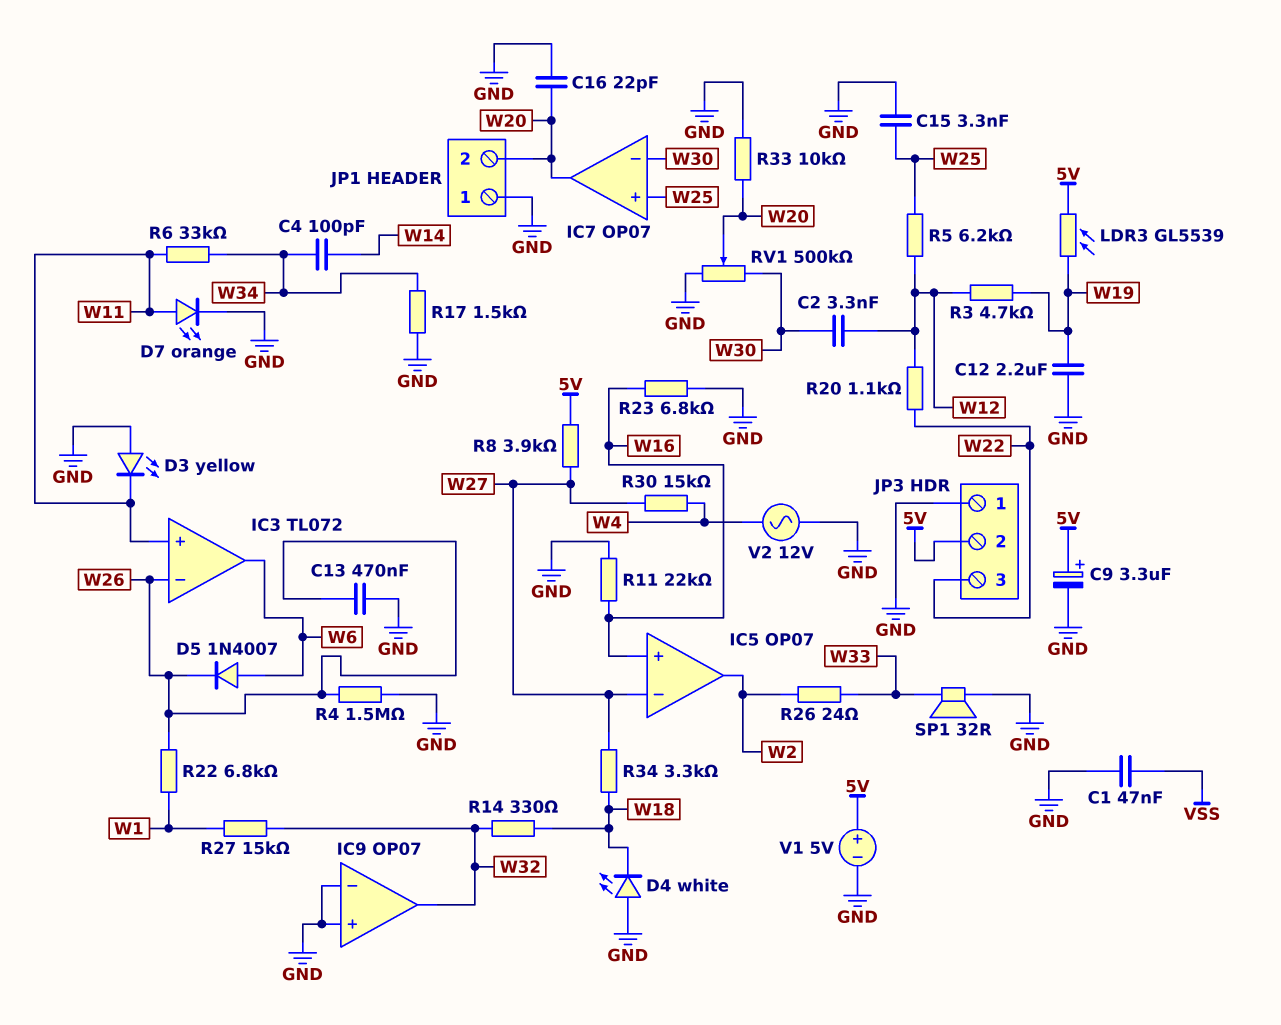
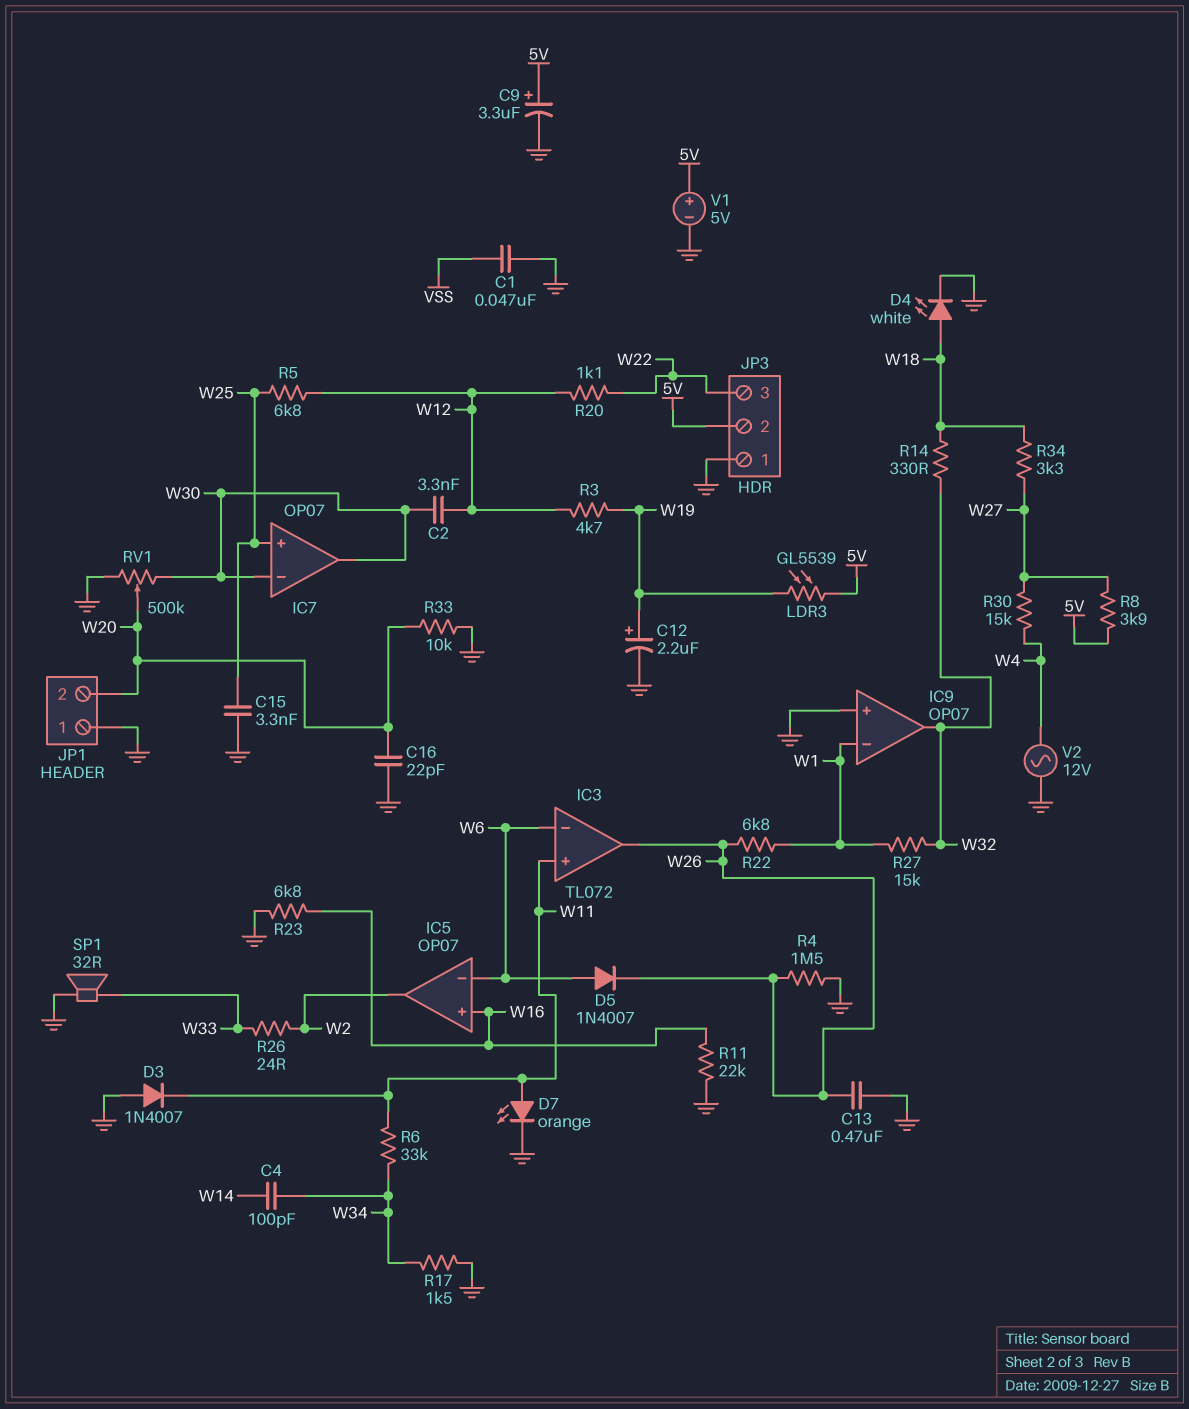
C12: 2.2uF (GND, W19) -> 2.2uF (plus W19, minus GND)
D3: LED yellow (A GND, K W11) -> diode 1N4007 (A GND, K W11)
D4: LED white (A GND, K W18) -> LED white (A W18, K GND)
IC3 pin in-: W26 -> W6
IC3 pin out: W6 -> W26
IC5 pin in-: W27 -> W6
IC7 pin out: W20 -> W30
IC9 pin in-: GND -> W1
R5: 6.2k (W12, W25) -> 6.8k (W12, W25)

